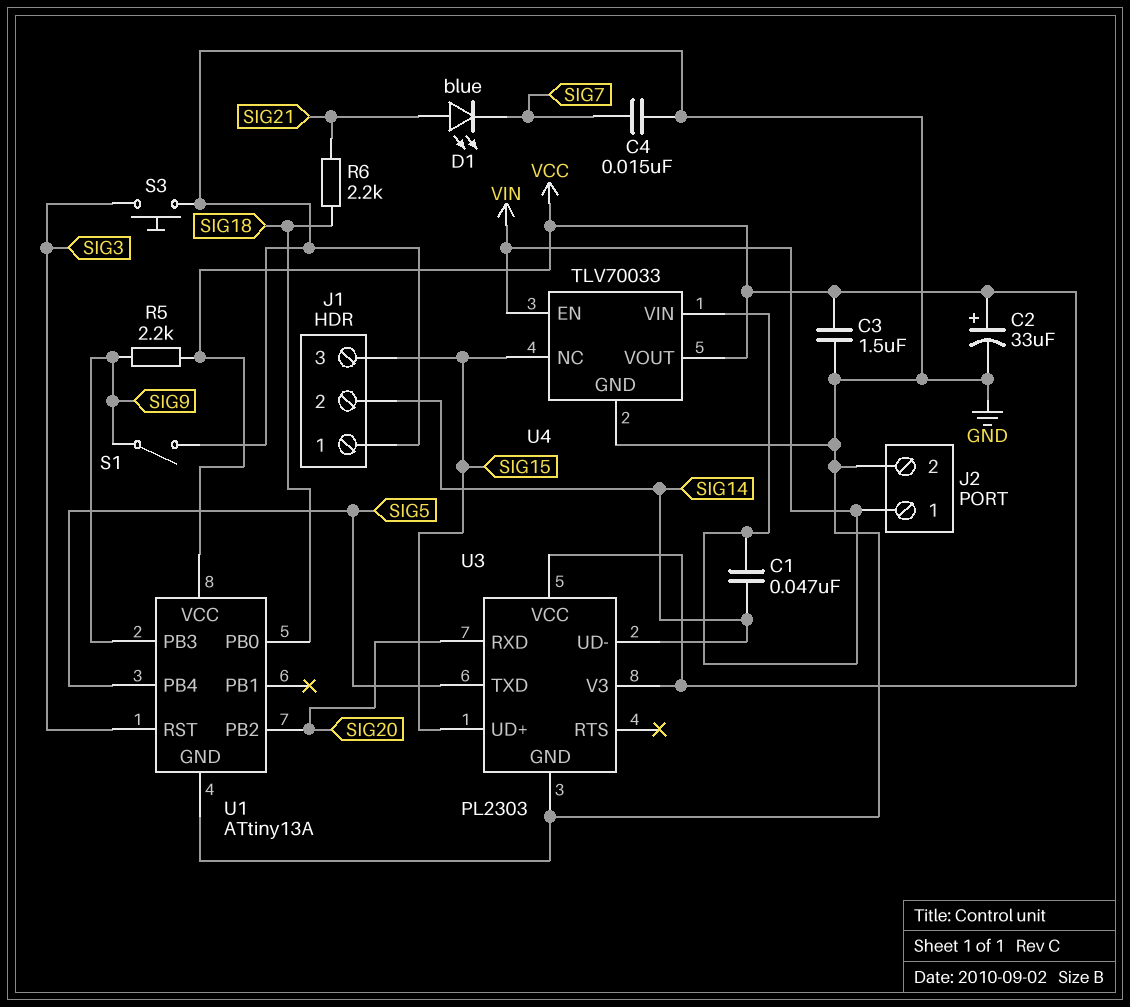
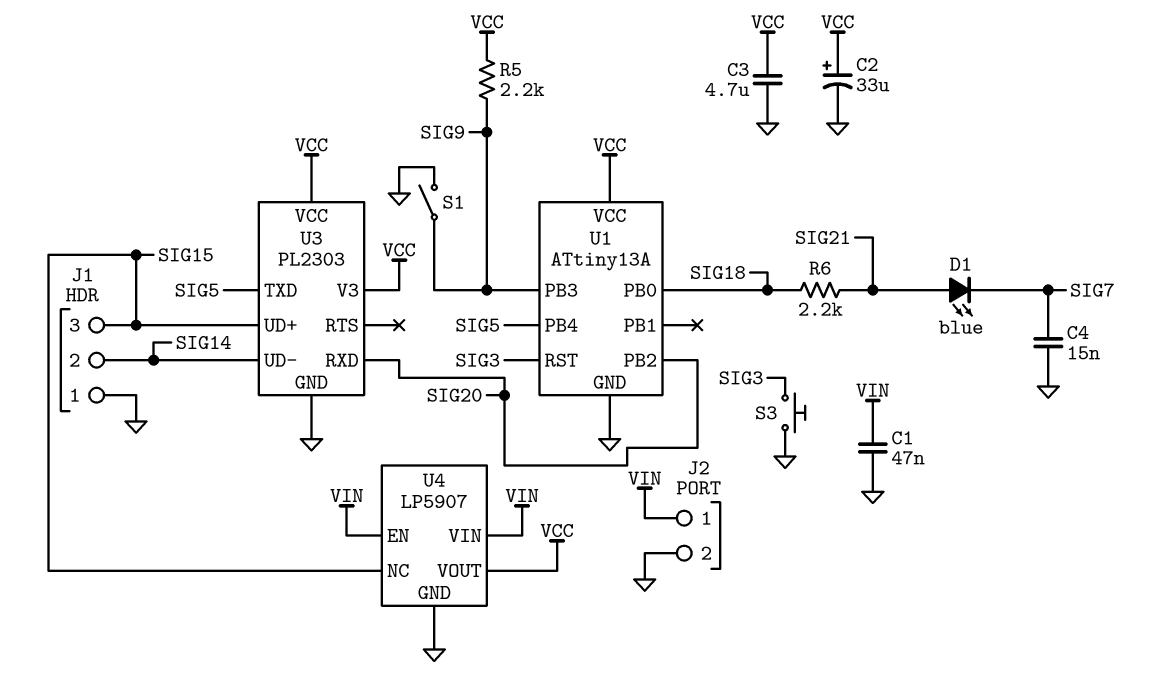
C1: 47nF (SIG14, VIN) -> 47nF (GND, VIN)
C3: 1.5uF (GND, VCC) -> 4.7uF (GND, VCC)
U4: TLV70033 -> LP5907

